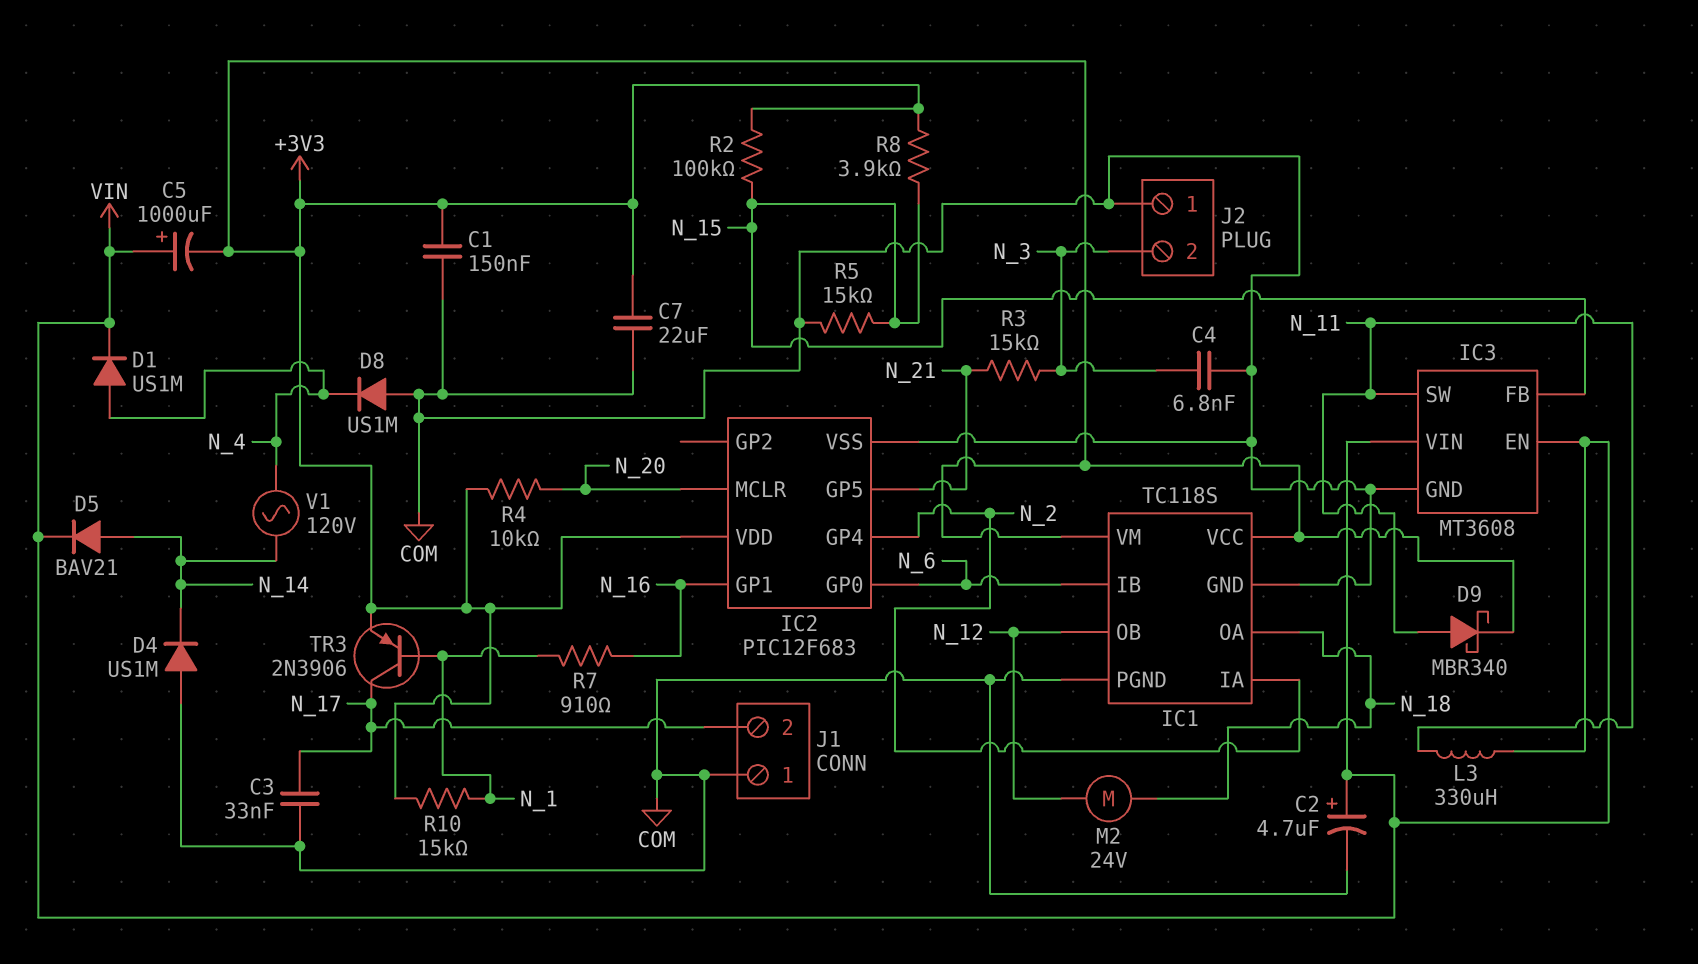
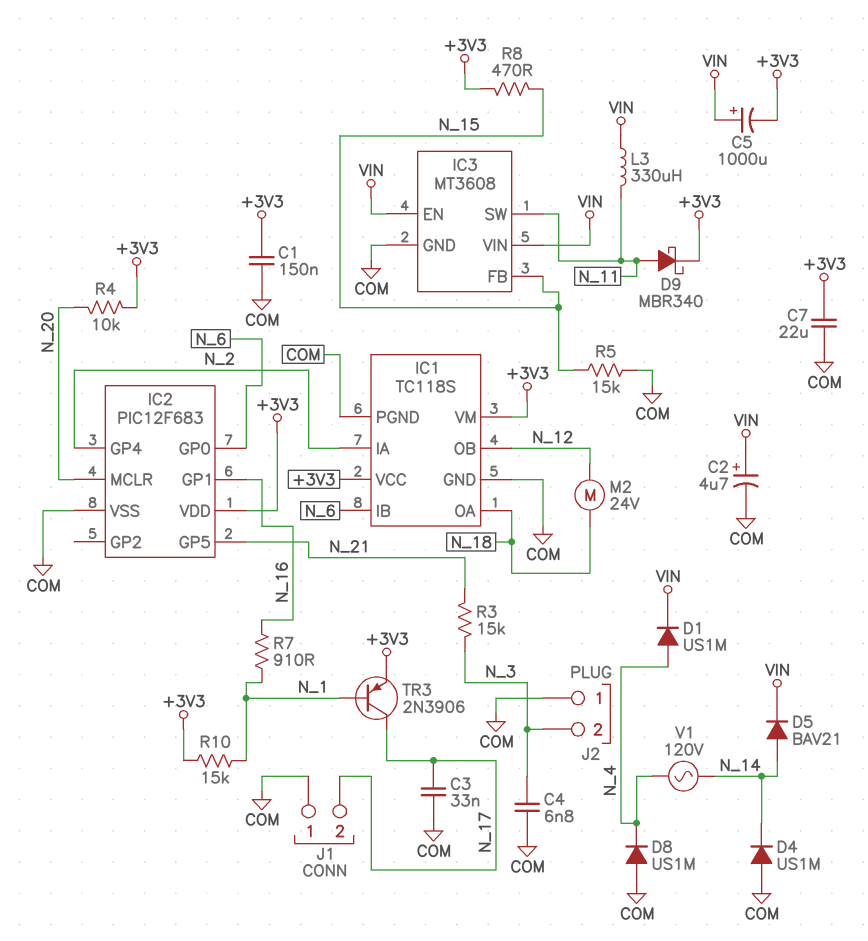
R2: 100k (+3V3, N_15) -> none
R8: 3.9k (+3V3, N_15) -> 470 (+3V3, N_15)

